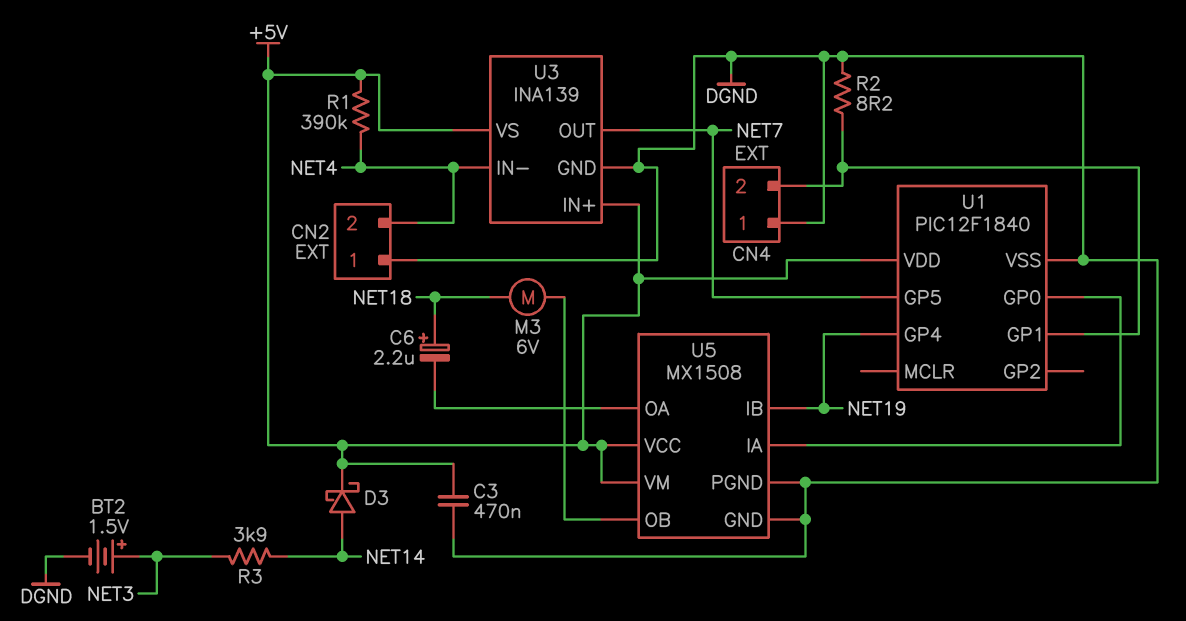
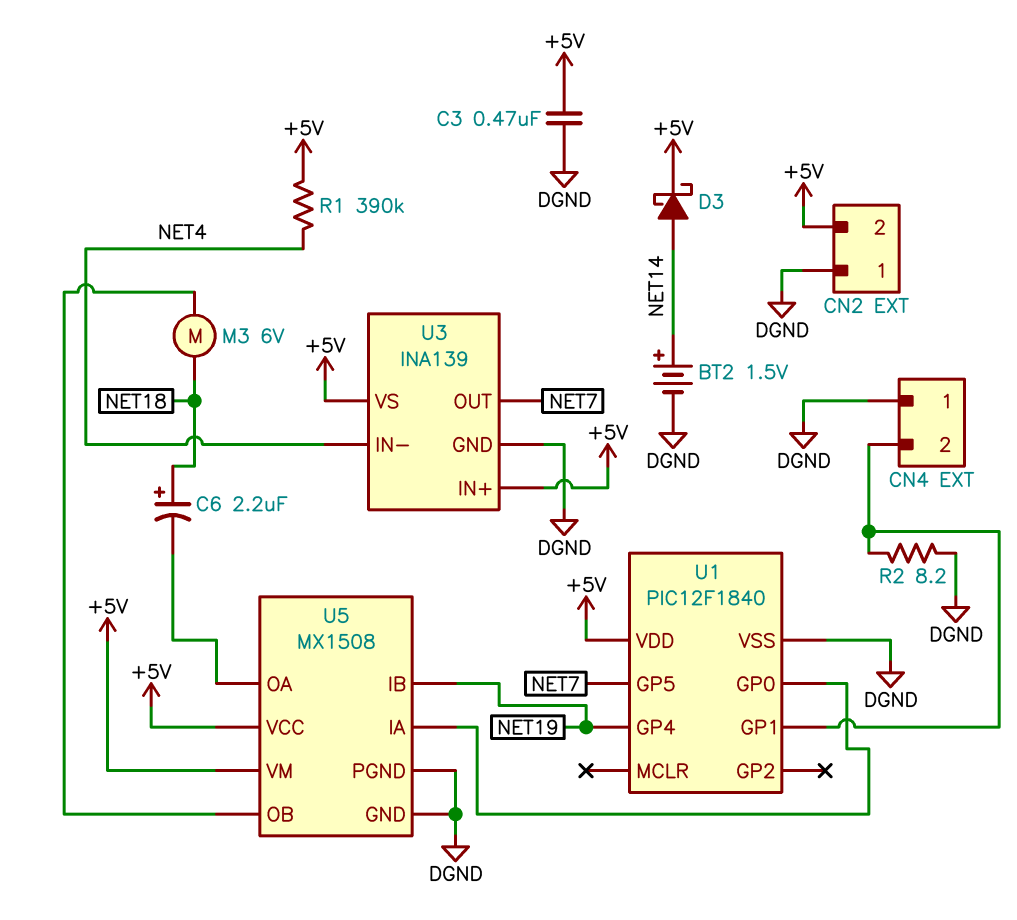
BT2: 1.5V (plus NET3, minus DGND) -> 1.5V (plus NET14, minus DGND)
CN2 pin 2: NET4 -> +5V
R3: 3.9k (NET3, NET14) -> none

